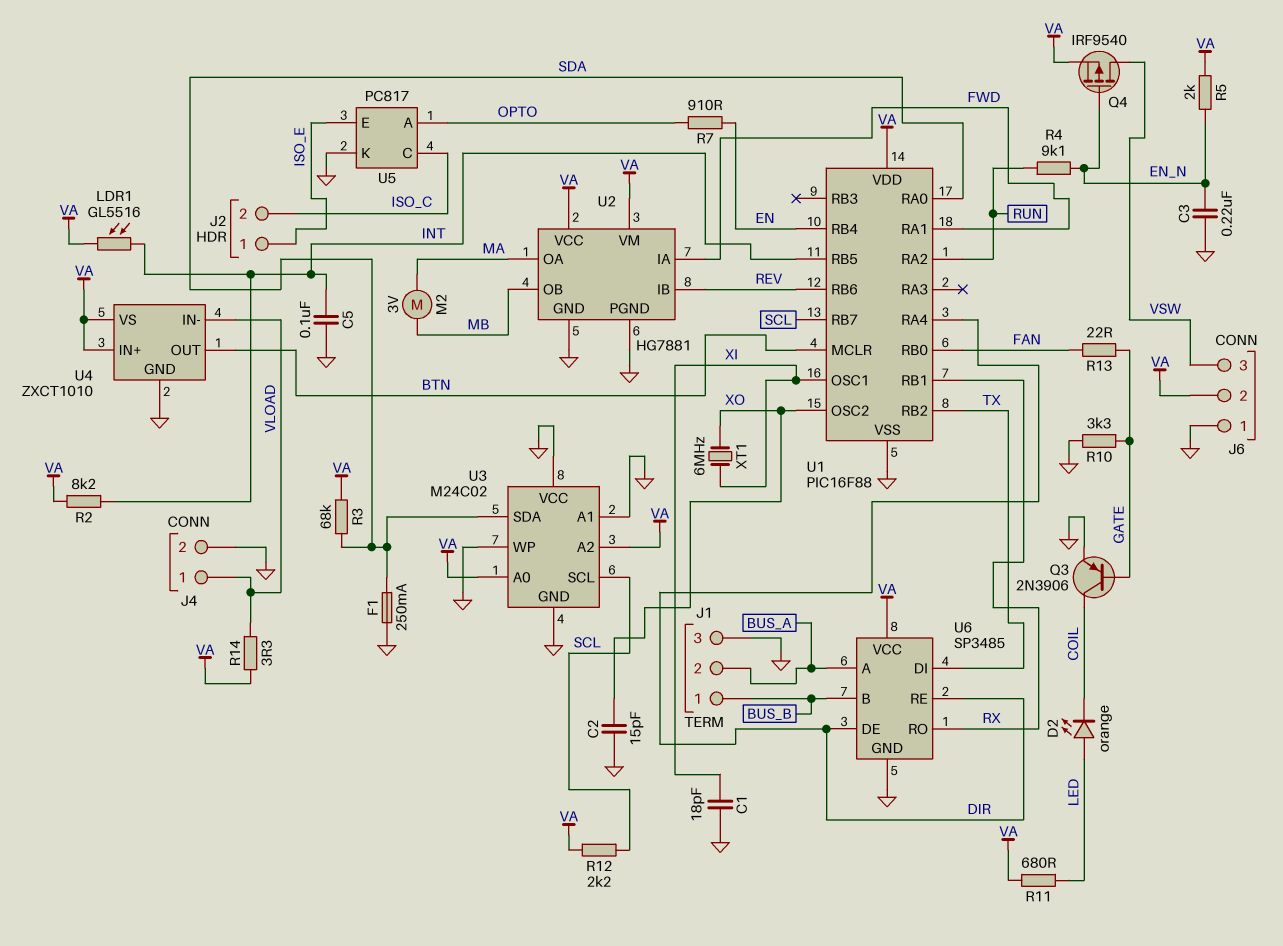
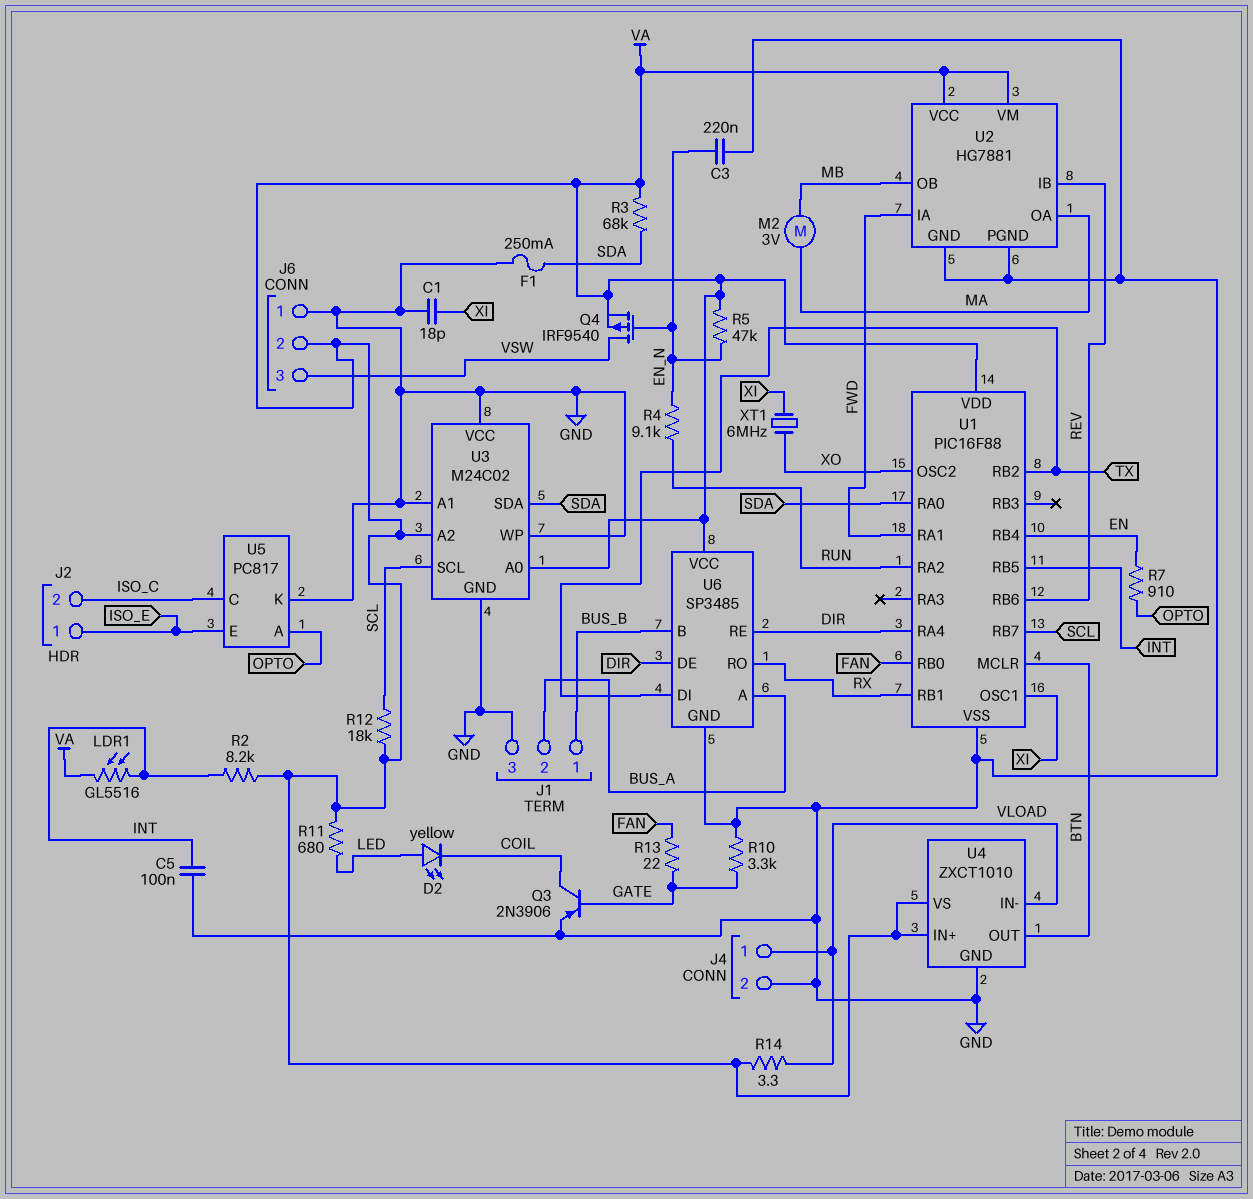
C2: 15pF (GND, XO) -> none
D2: LED orange (A LED, K COIL) -> LED yellow (A LED, K COIL)
R5: 2k (EN_N, VA) -> 47k (EN_N, VA)
R12: 2.2k (SCL, VA) -> 18k (SCL, VA)

